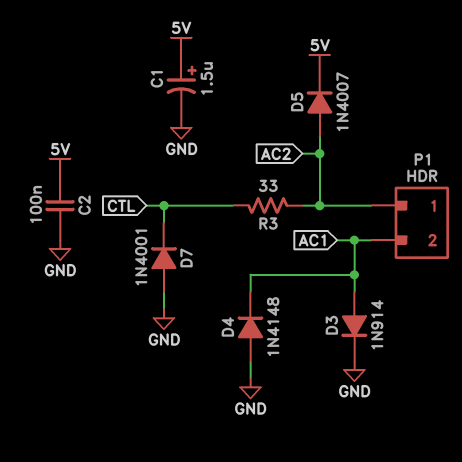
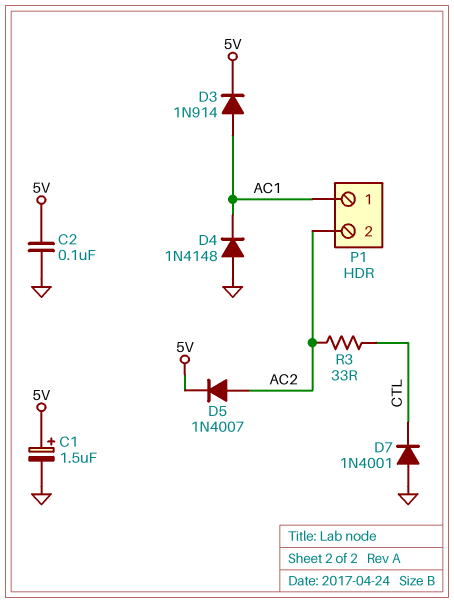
D3: diode 1N914 (A AC1, K GND) -> diode 1N914 (A AC1, K 5V)
P1 pin 1: AC2 -> AC1
P1 pin 2: AC1 -> AC2

